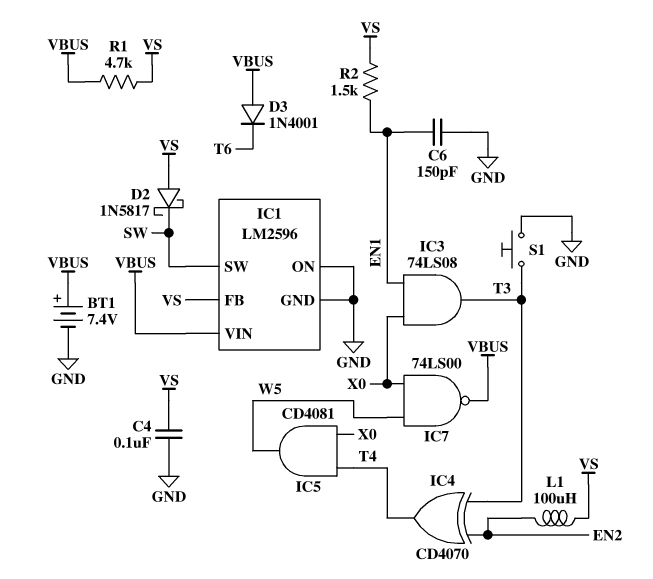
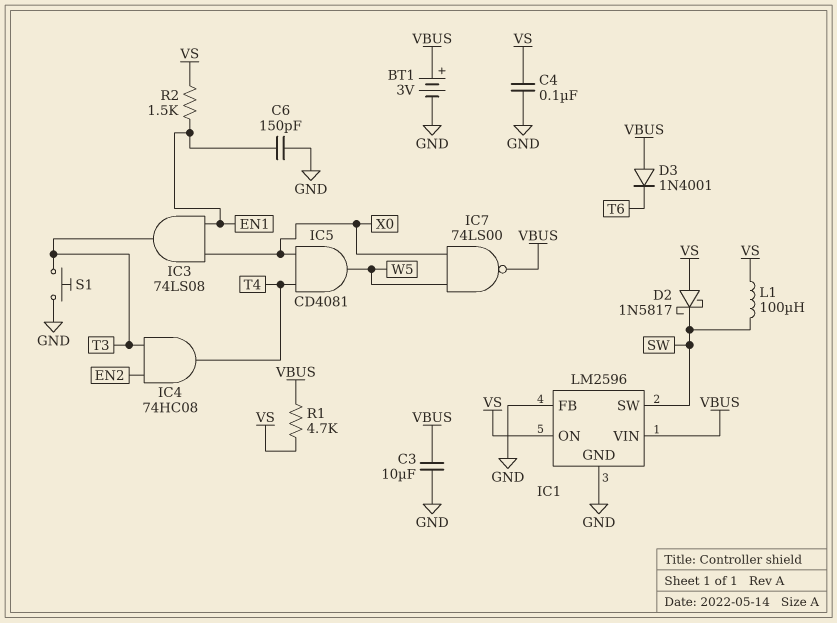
BT1: 7.4V (plus VBUS, minus GND) -> 3V (plus VBUS, minus GND)
C3: none -> 10uF (GND, VBUS)
IC1 pin FB: VS -> GND
IC1 pin ON: GND -> VS
IC4: XOR CD4070 (in EN2, in T3, out T4) -> AND 74HC08 (in EN2, in T3, out T4)
L1: 100uH (EN2, VS) -> 100uH (SW, VS)

